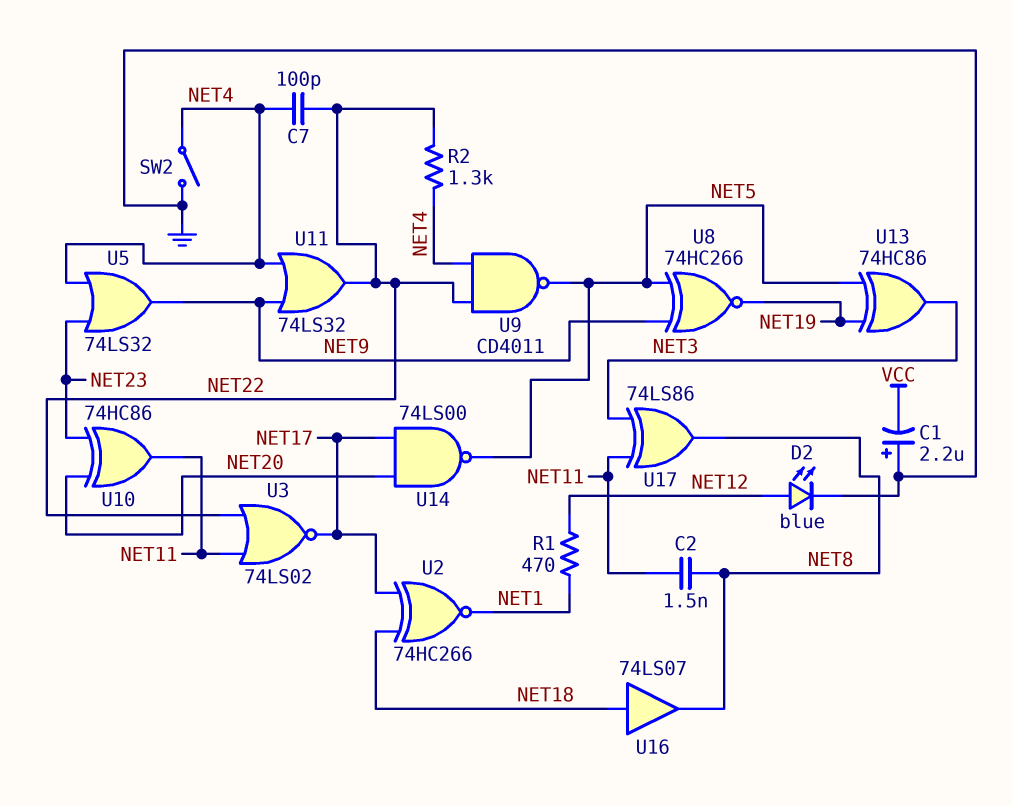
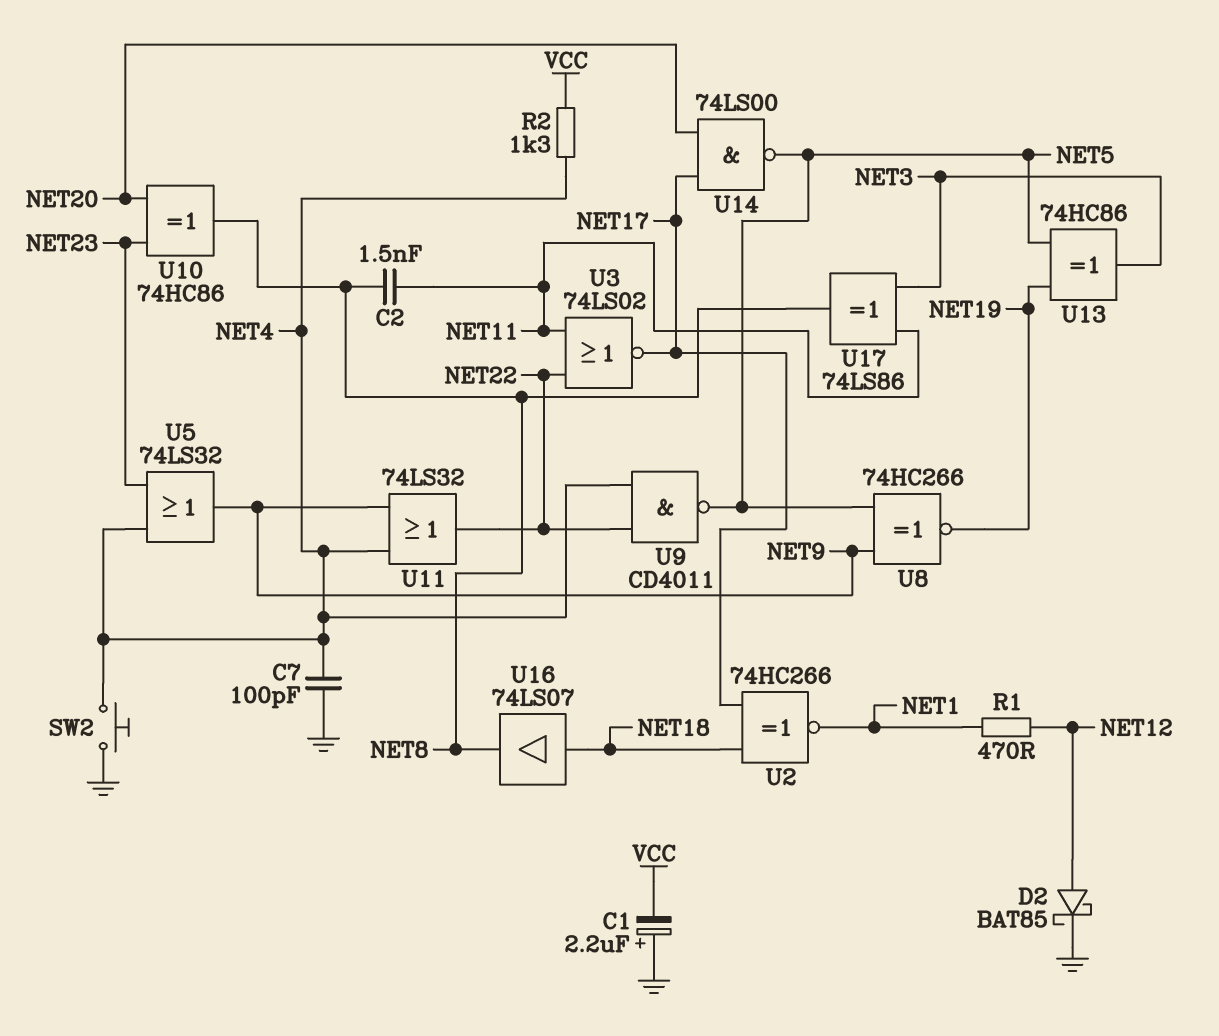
C7: 100pF (NET4, NET22) -> 100pF (GND, NET4)
D2: LED blue (A NET12, K GND) -> schottky BAT85 (A NET12, K GND)
R2: 1.3k (NET4, NET22) -> 1.3k (NET4, VCC)
SW2: switch (GND, NET4) -> button (GND, NET4)
U10: XOR 74HC86 (in NET20, in NET23, out NET11) -> XOR 74HC86 (in NET20, in NET23, out NET8)

